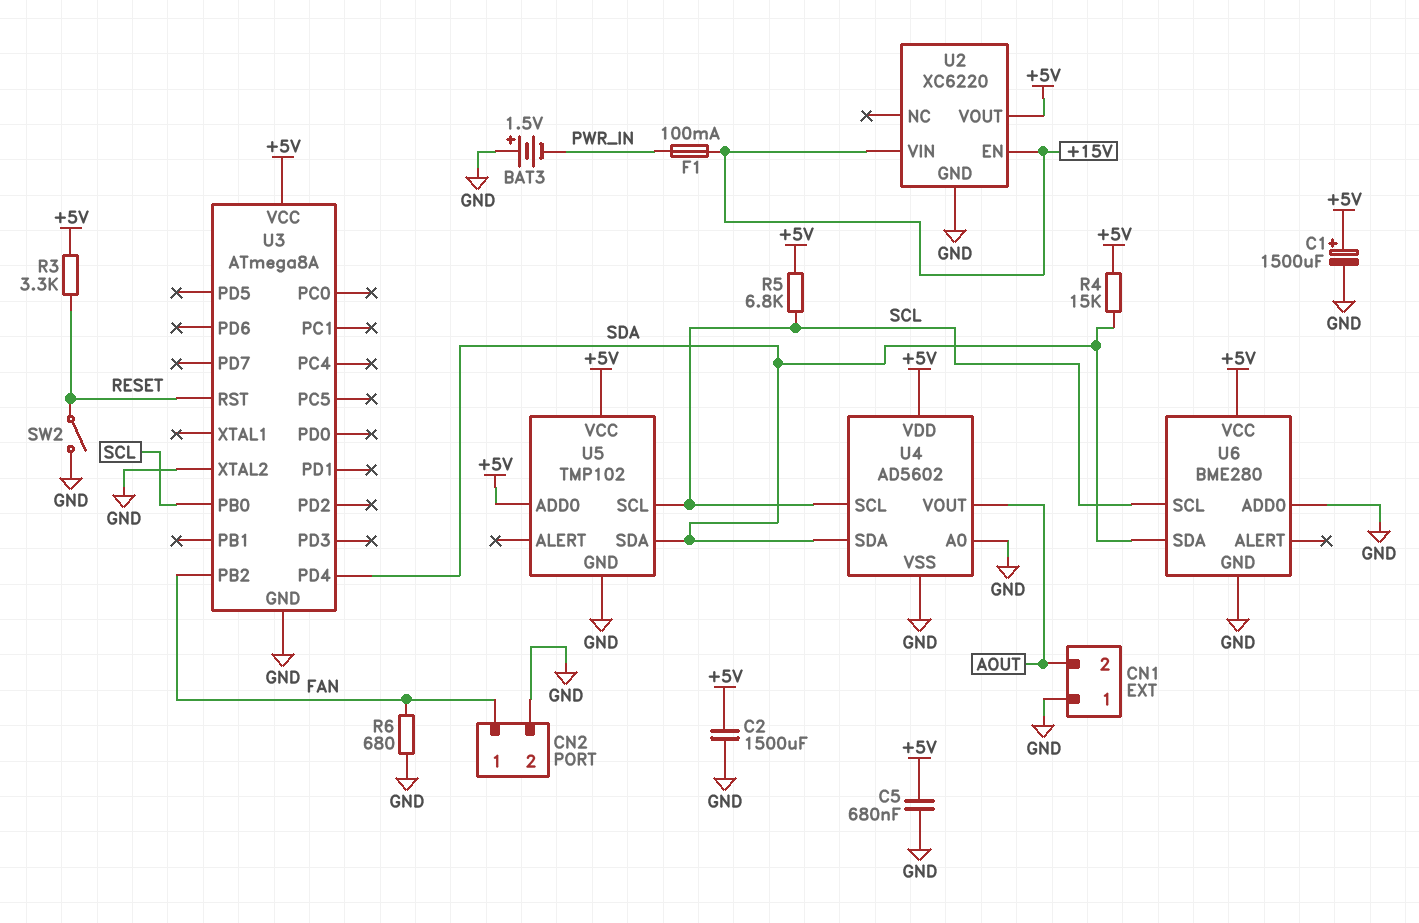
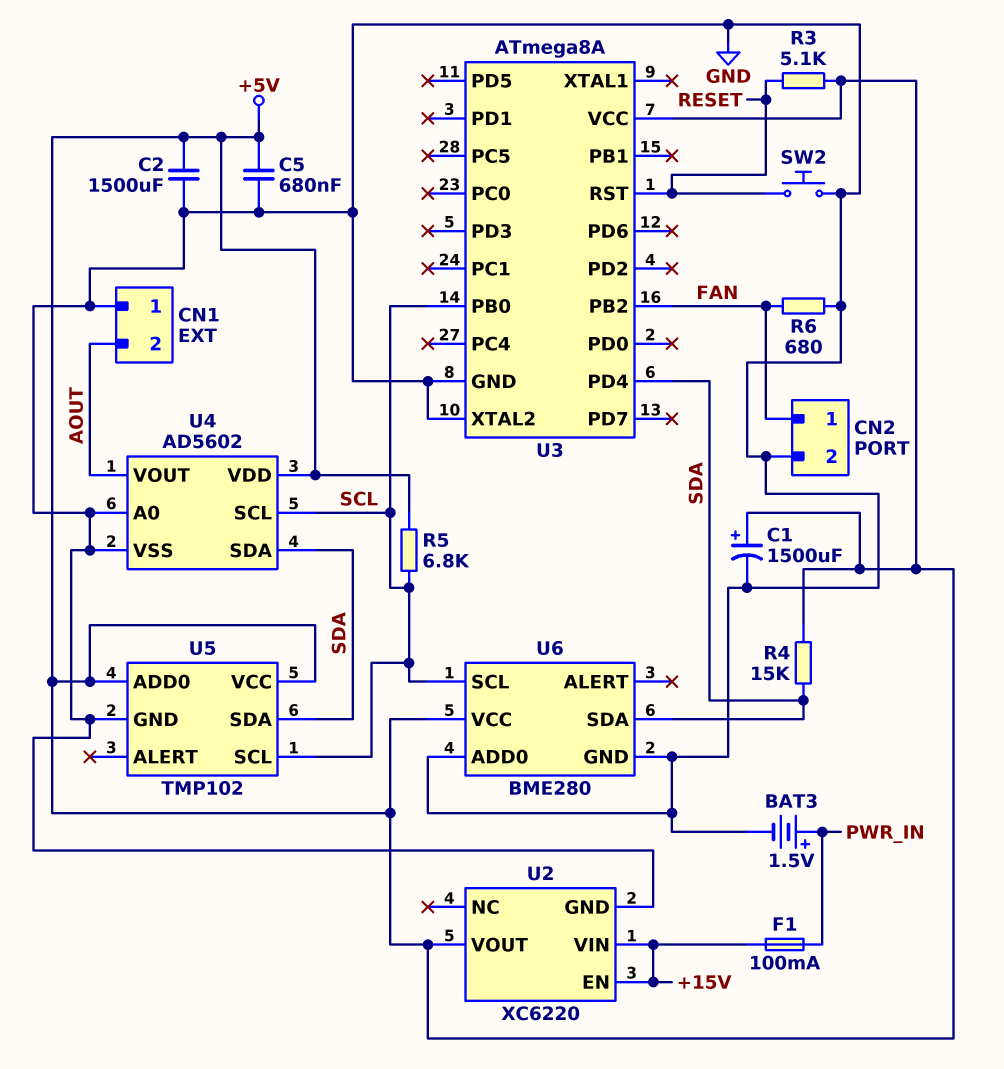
BAT3: 1.5V (plus GND, minus PWR_IN) -> 1.5V (plus PWR_IN, minus GND)
R3: 3.3k (+5V, RESET) -> 5.1k (+5V, RESET)
SW2: switch (GND, RESET) -> button (GND, RESET)

